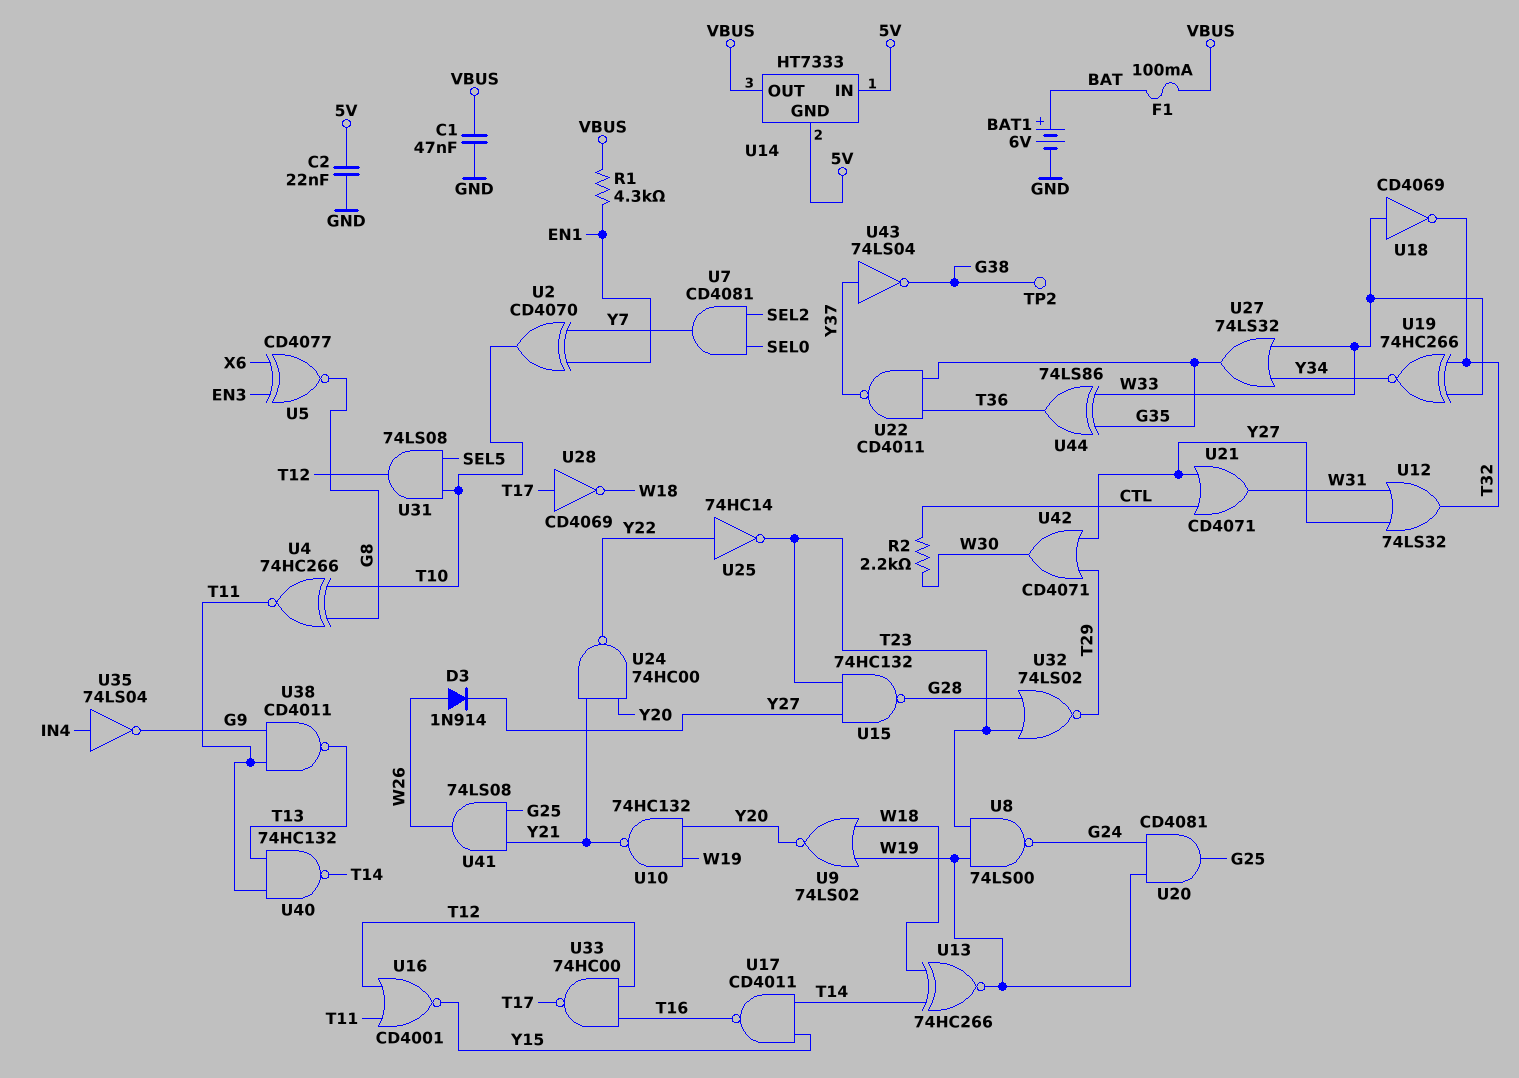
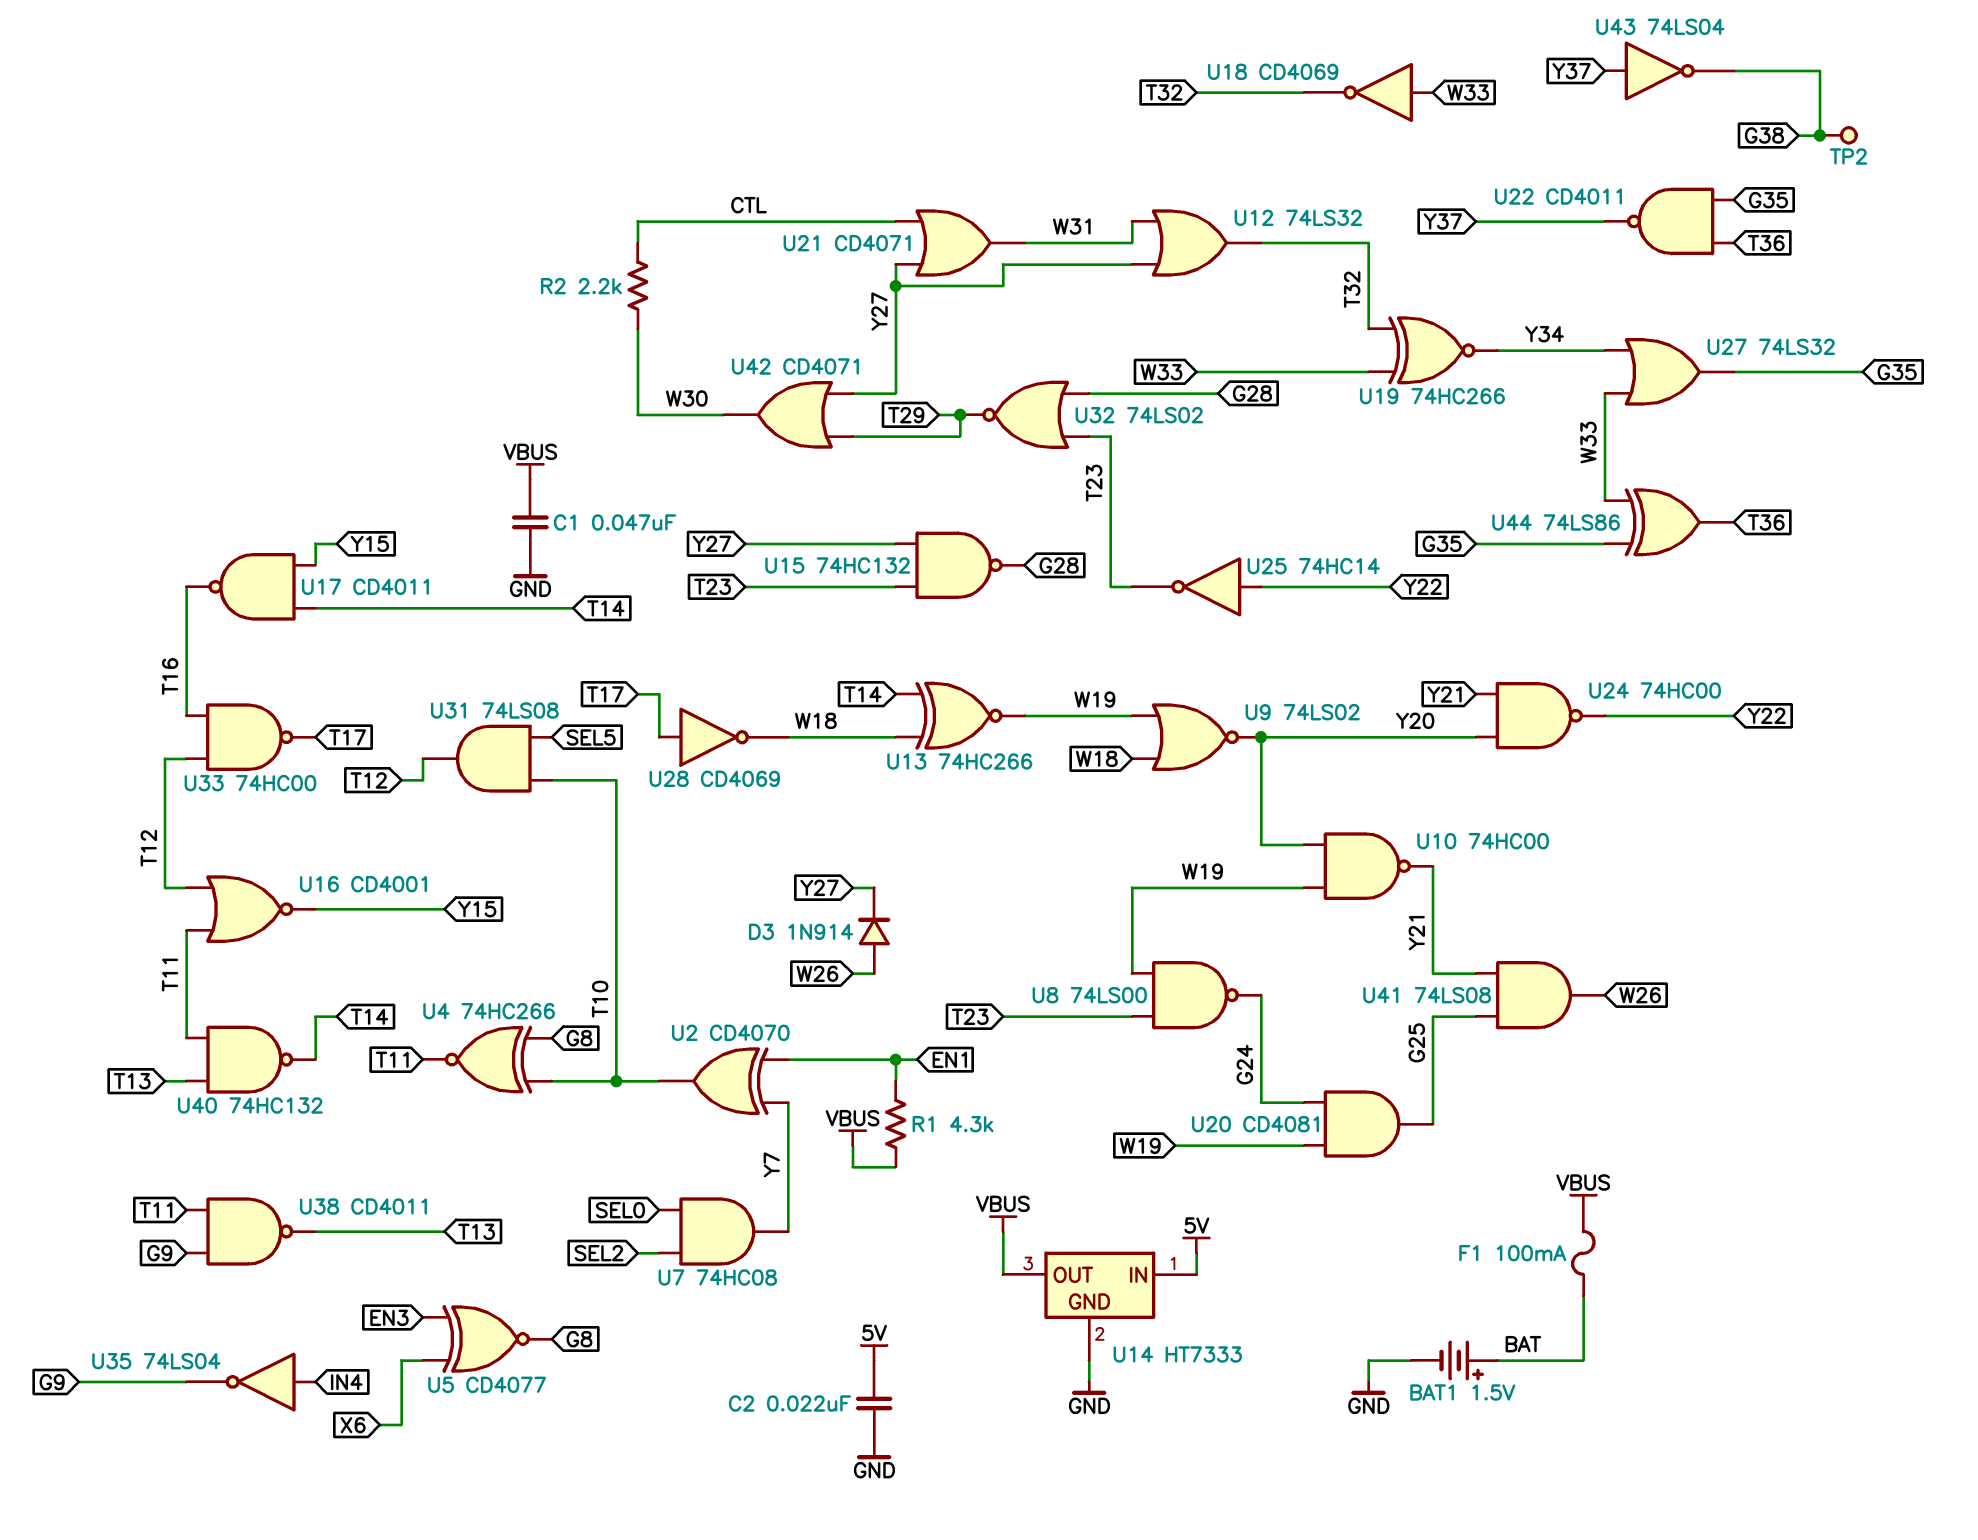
BAT1: 6V (plus BAT, minus GND) -> 1.5V (plus BAT, minus GND)
U7: AND CD4081 (in SEL0, in SEL2, out Y7) -> AND 74HC08 (in SEL0, in SEL2, out Y7)
U10: NAND 74HC132 (in W19, in Y20, out Y21) -> NAND 74HC00 (in W19, in Y20, out Y21)
U14 pin GND: 5V -> GND

